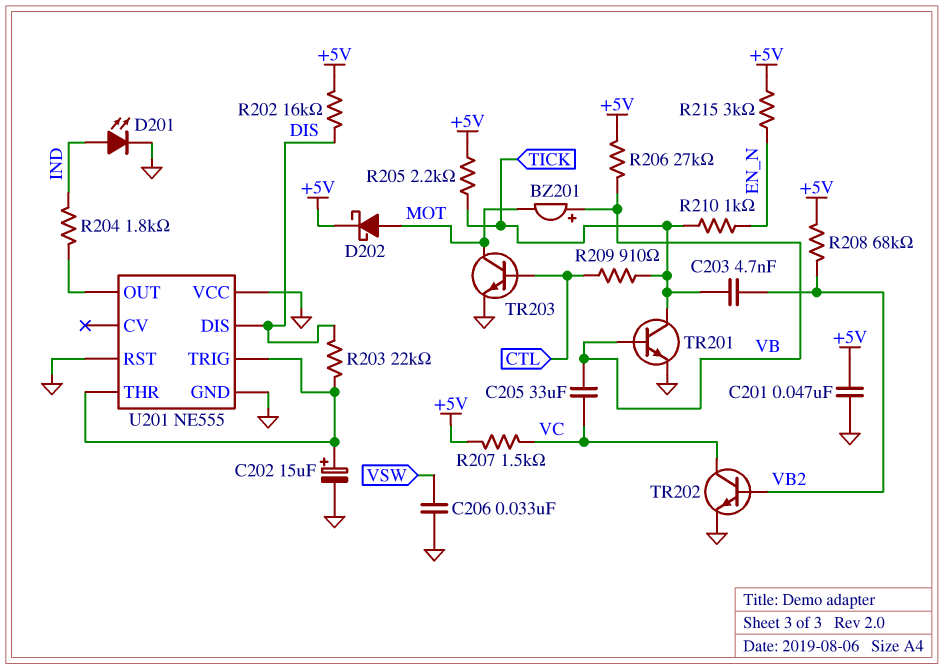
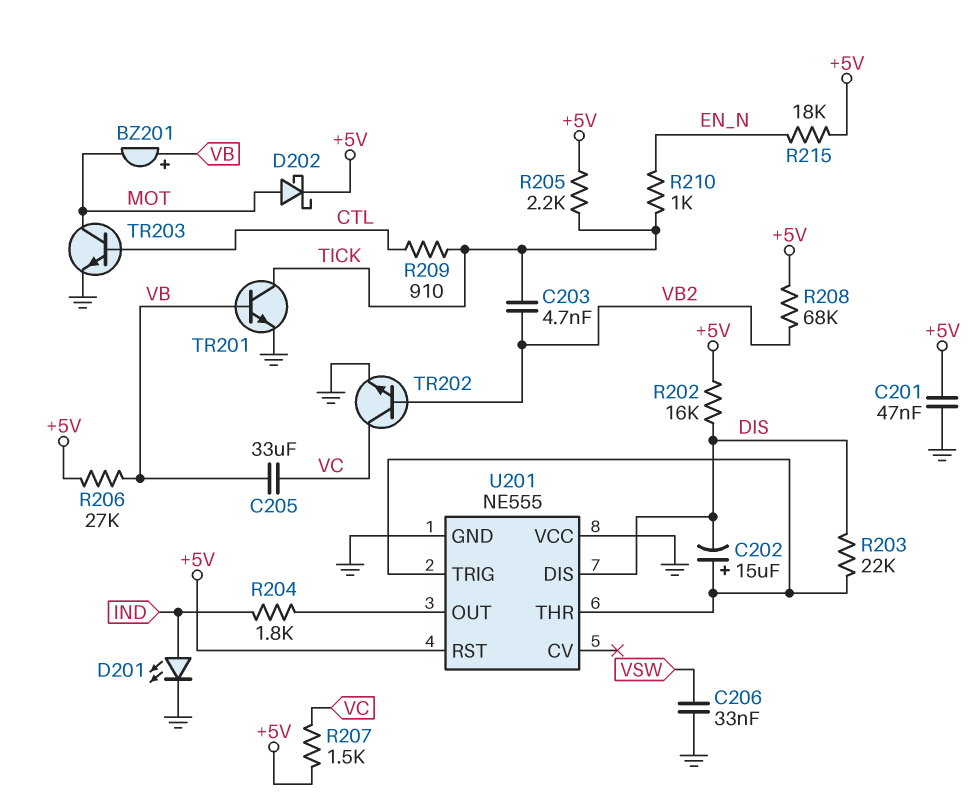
C202: 15uF (plus U201/THR, minus GND) -> 15uF (plus U201/THR, minus DIS)
R215: 3k (+5V, EN_N) -> 18k (+5V, EN_N)
U201 pin RST: GND -> +5V

